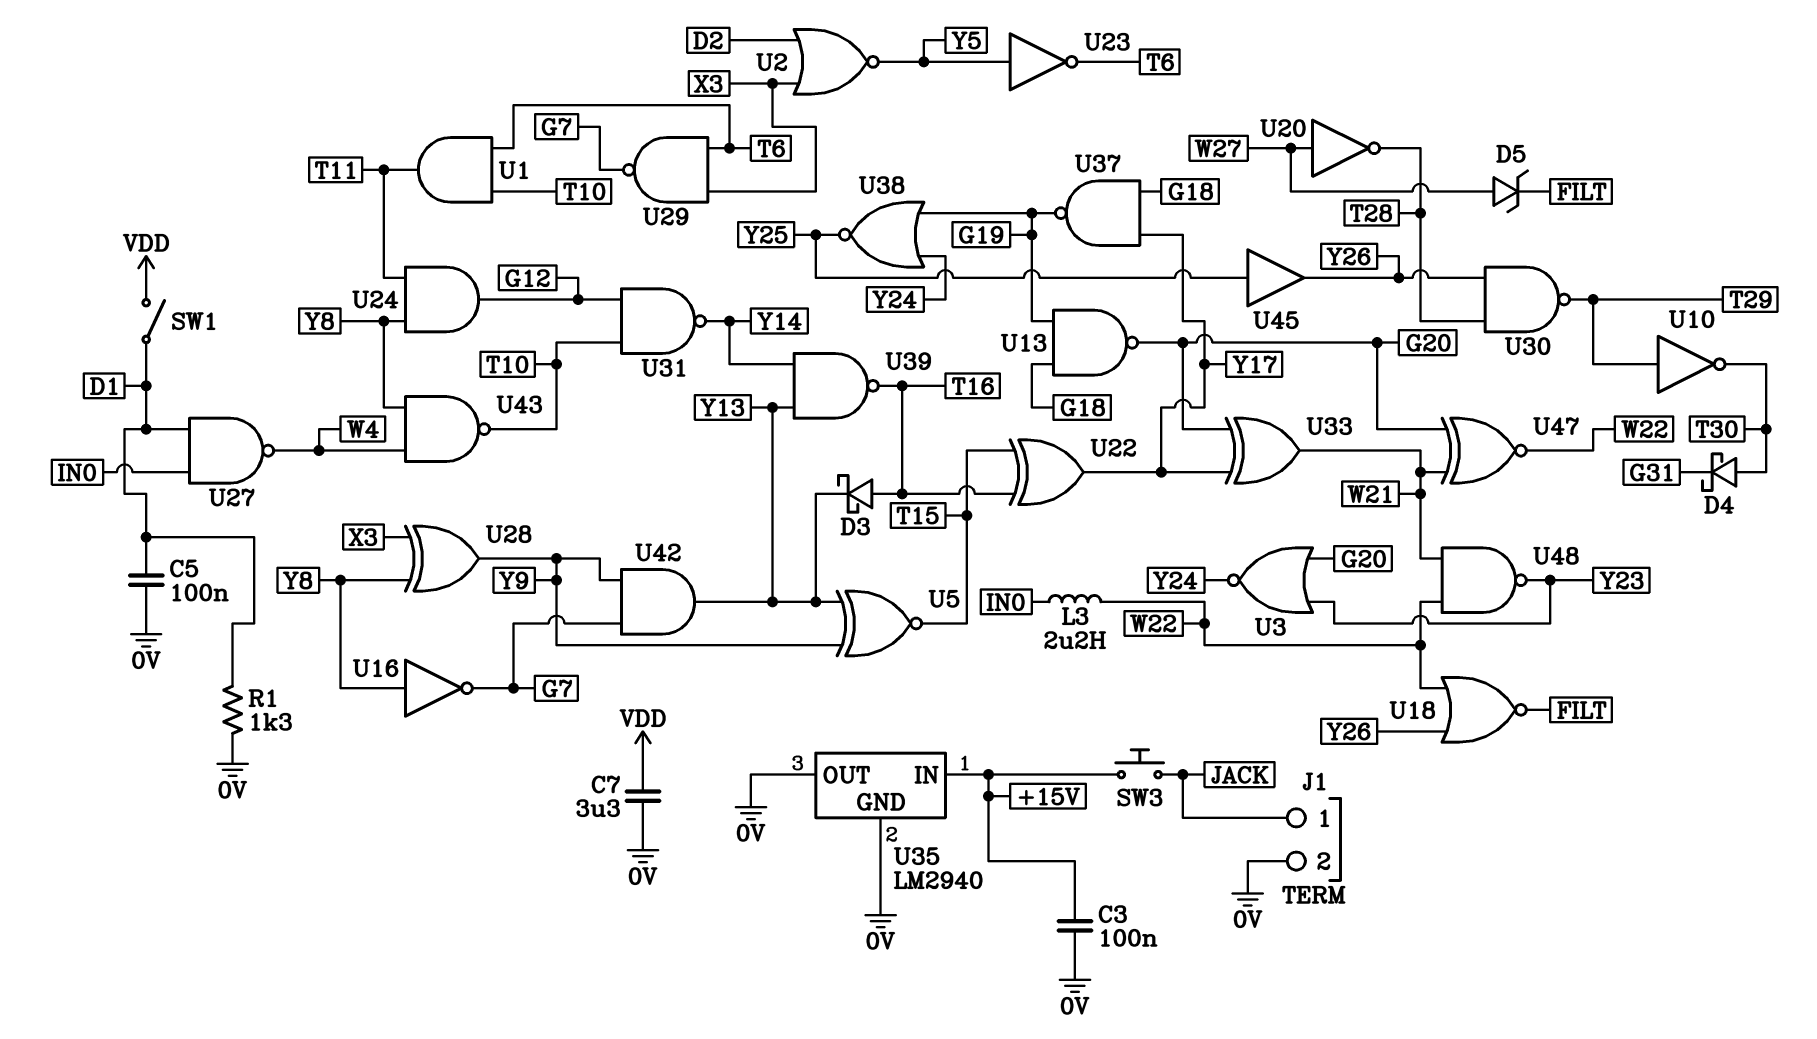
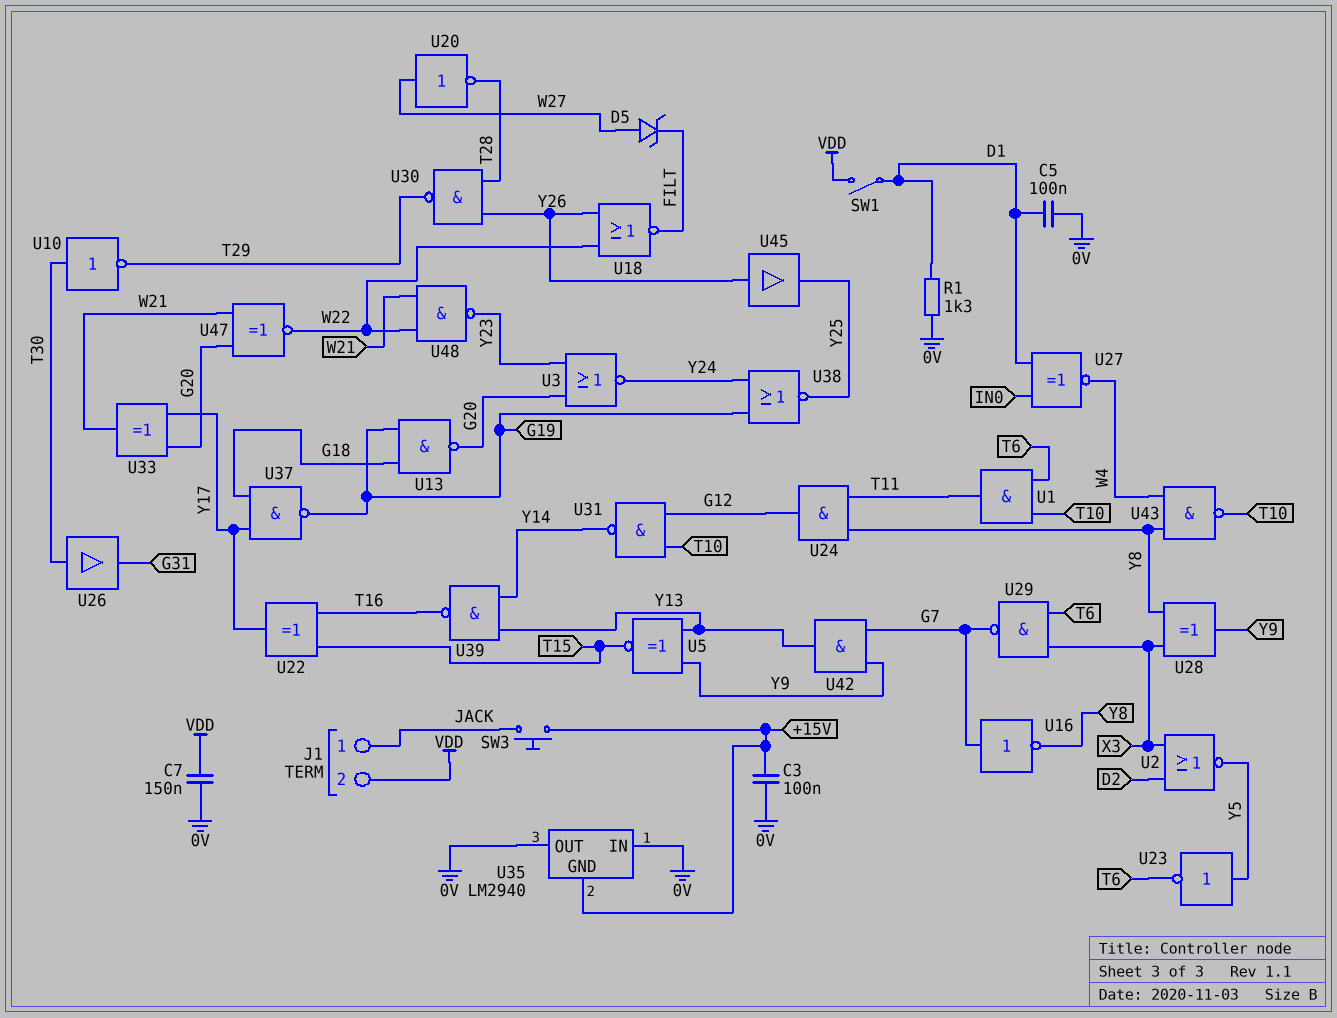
C7: 3.3uF (0V, VDD) -> 150nF (0V, VDD)
D3: schottky (A T16, K Y13) -> none
D4: schottky (A T30, K G31) -> none
J1 pin 2: 0V -> VDD
L3: 2.2uH (IN0, W22) -> none
U10: NOT (in T29, out T30) -> NOT (in T30, out T29)
U16: NOT (in Y8, out G7) -> NOT (in G7, out Y8)
U26: none -> buffer (in T30, out G31)
U27: NAND (in D1, in IN0, out W4) -> XNOR (in D1, in IN0, out W4)
U35 pin GND: 0V -> +15V
U35 pin IN: +15V -> 0V
U45: buffer (in Y25, out Y26) -> buffer (in Y26, out Y25)

